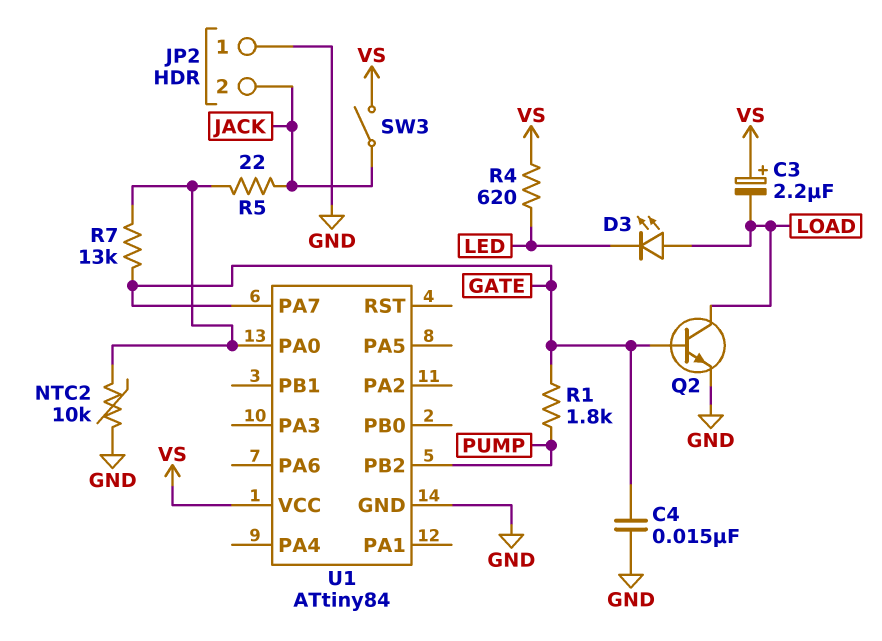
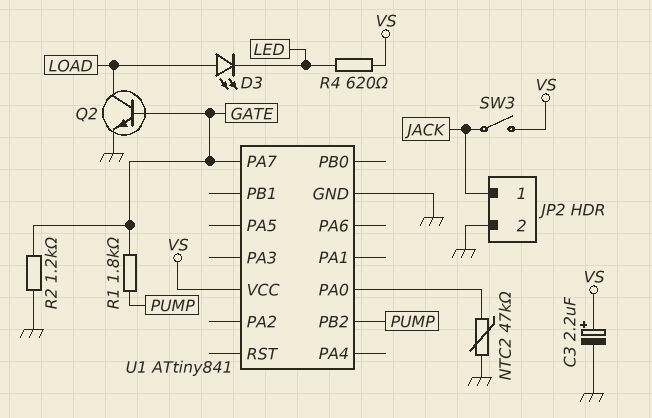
C3: 2.2uF (plus VS, minus LOAD) -> 2.2uF (plus VS, minus GND)
C4: 15nF (GATE, GND) -> none
JP2 pin 1: GND -> JACK
JP2 pin 2: JACK -> GND
NTC2: 10k (GND, U1/PA0) -> 47k (GND, U1/PA0)
R2: none -> 1.2k (GATE, GND)
R5: 22 (JACK, U1/PA0) -> none
R7: 13k (GATE, U1/PA0) -> none
U1: ATtiny84 -> ATtiny841

